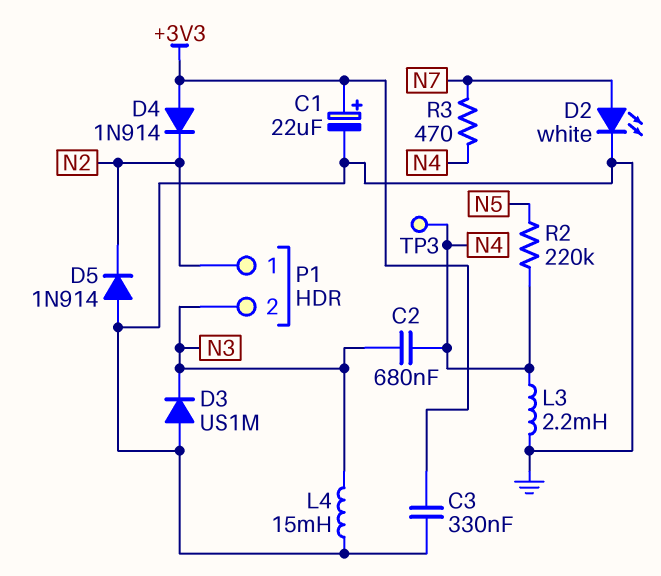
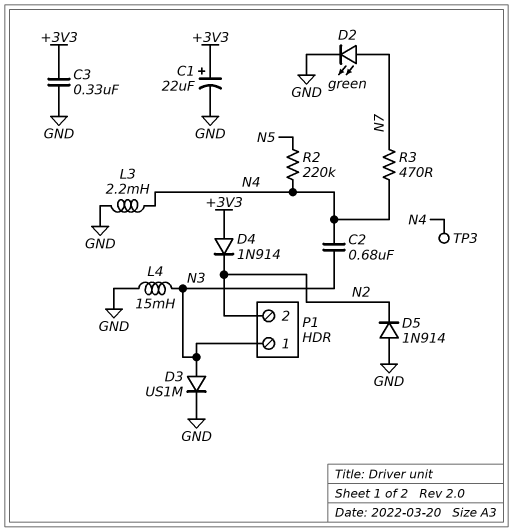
D2: LED white (A N7, K GND) -> LED green (A N7, K GND)
D3: diode US1M (A GND, K N3) -> diode US1M (A N3, K GND)
P1 pin 1: N2 -> N3
P1 pin 2: N3 -> N2

